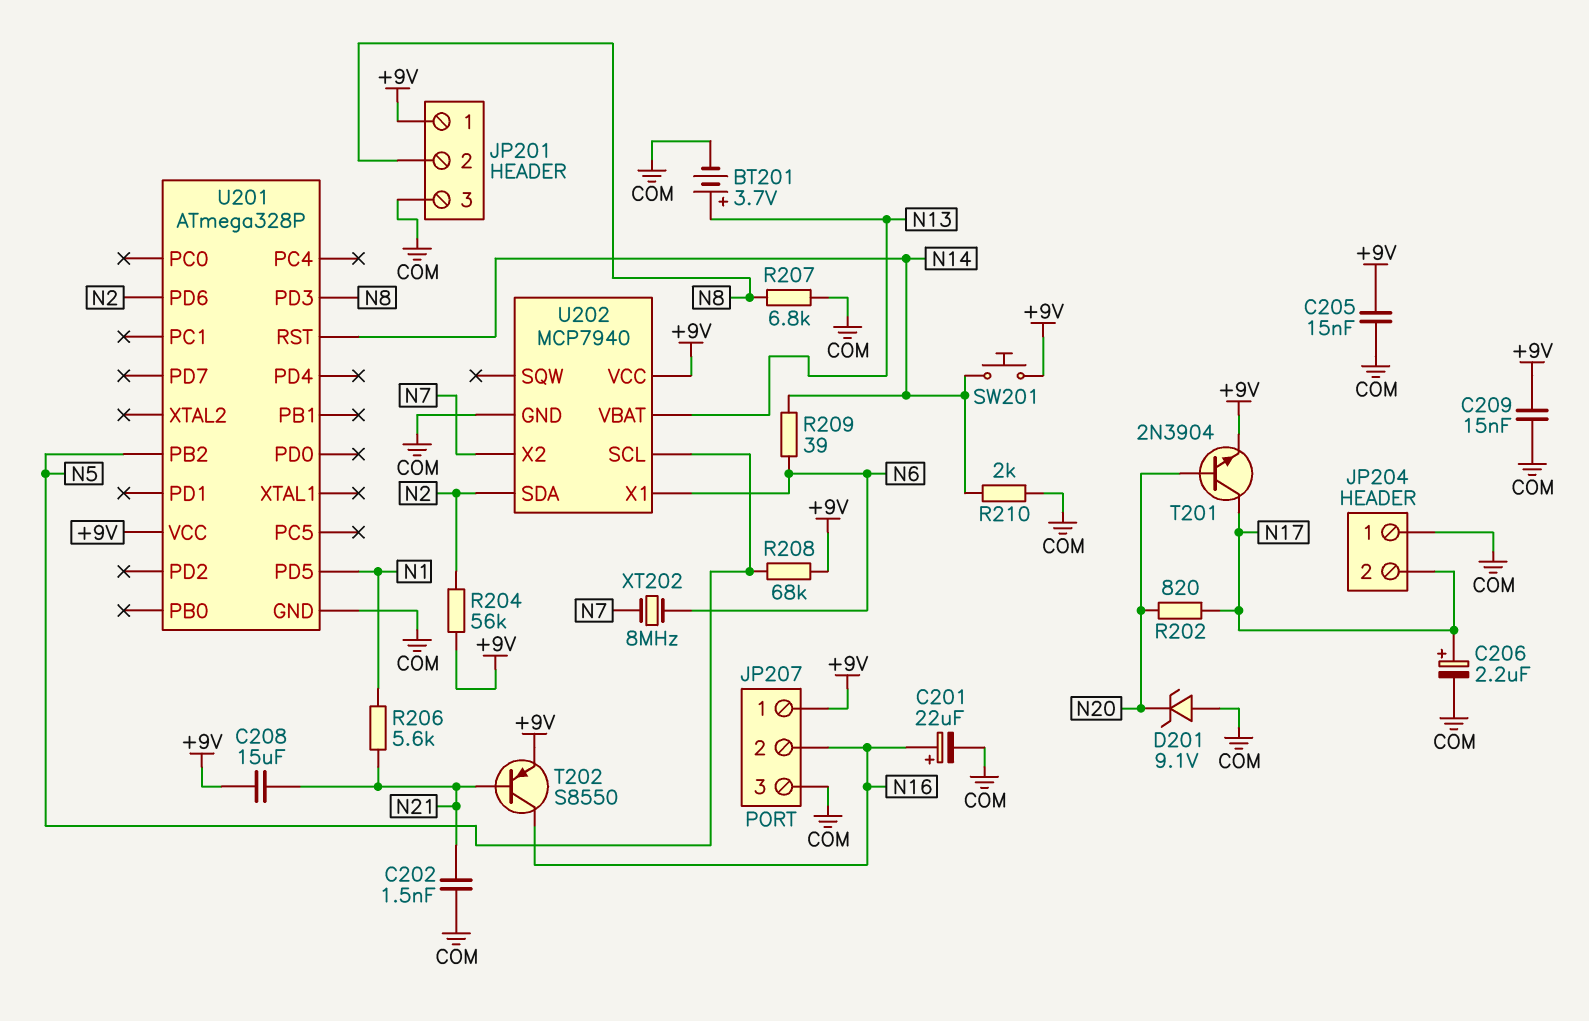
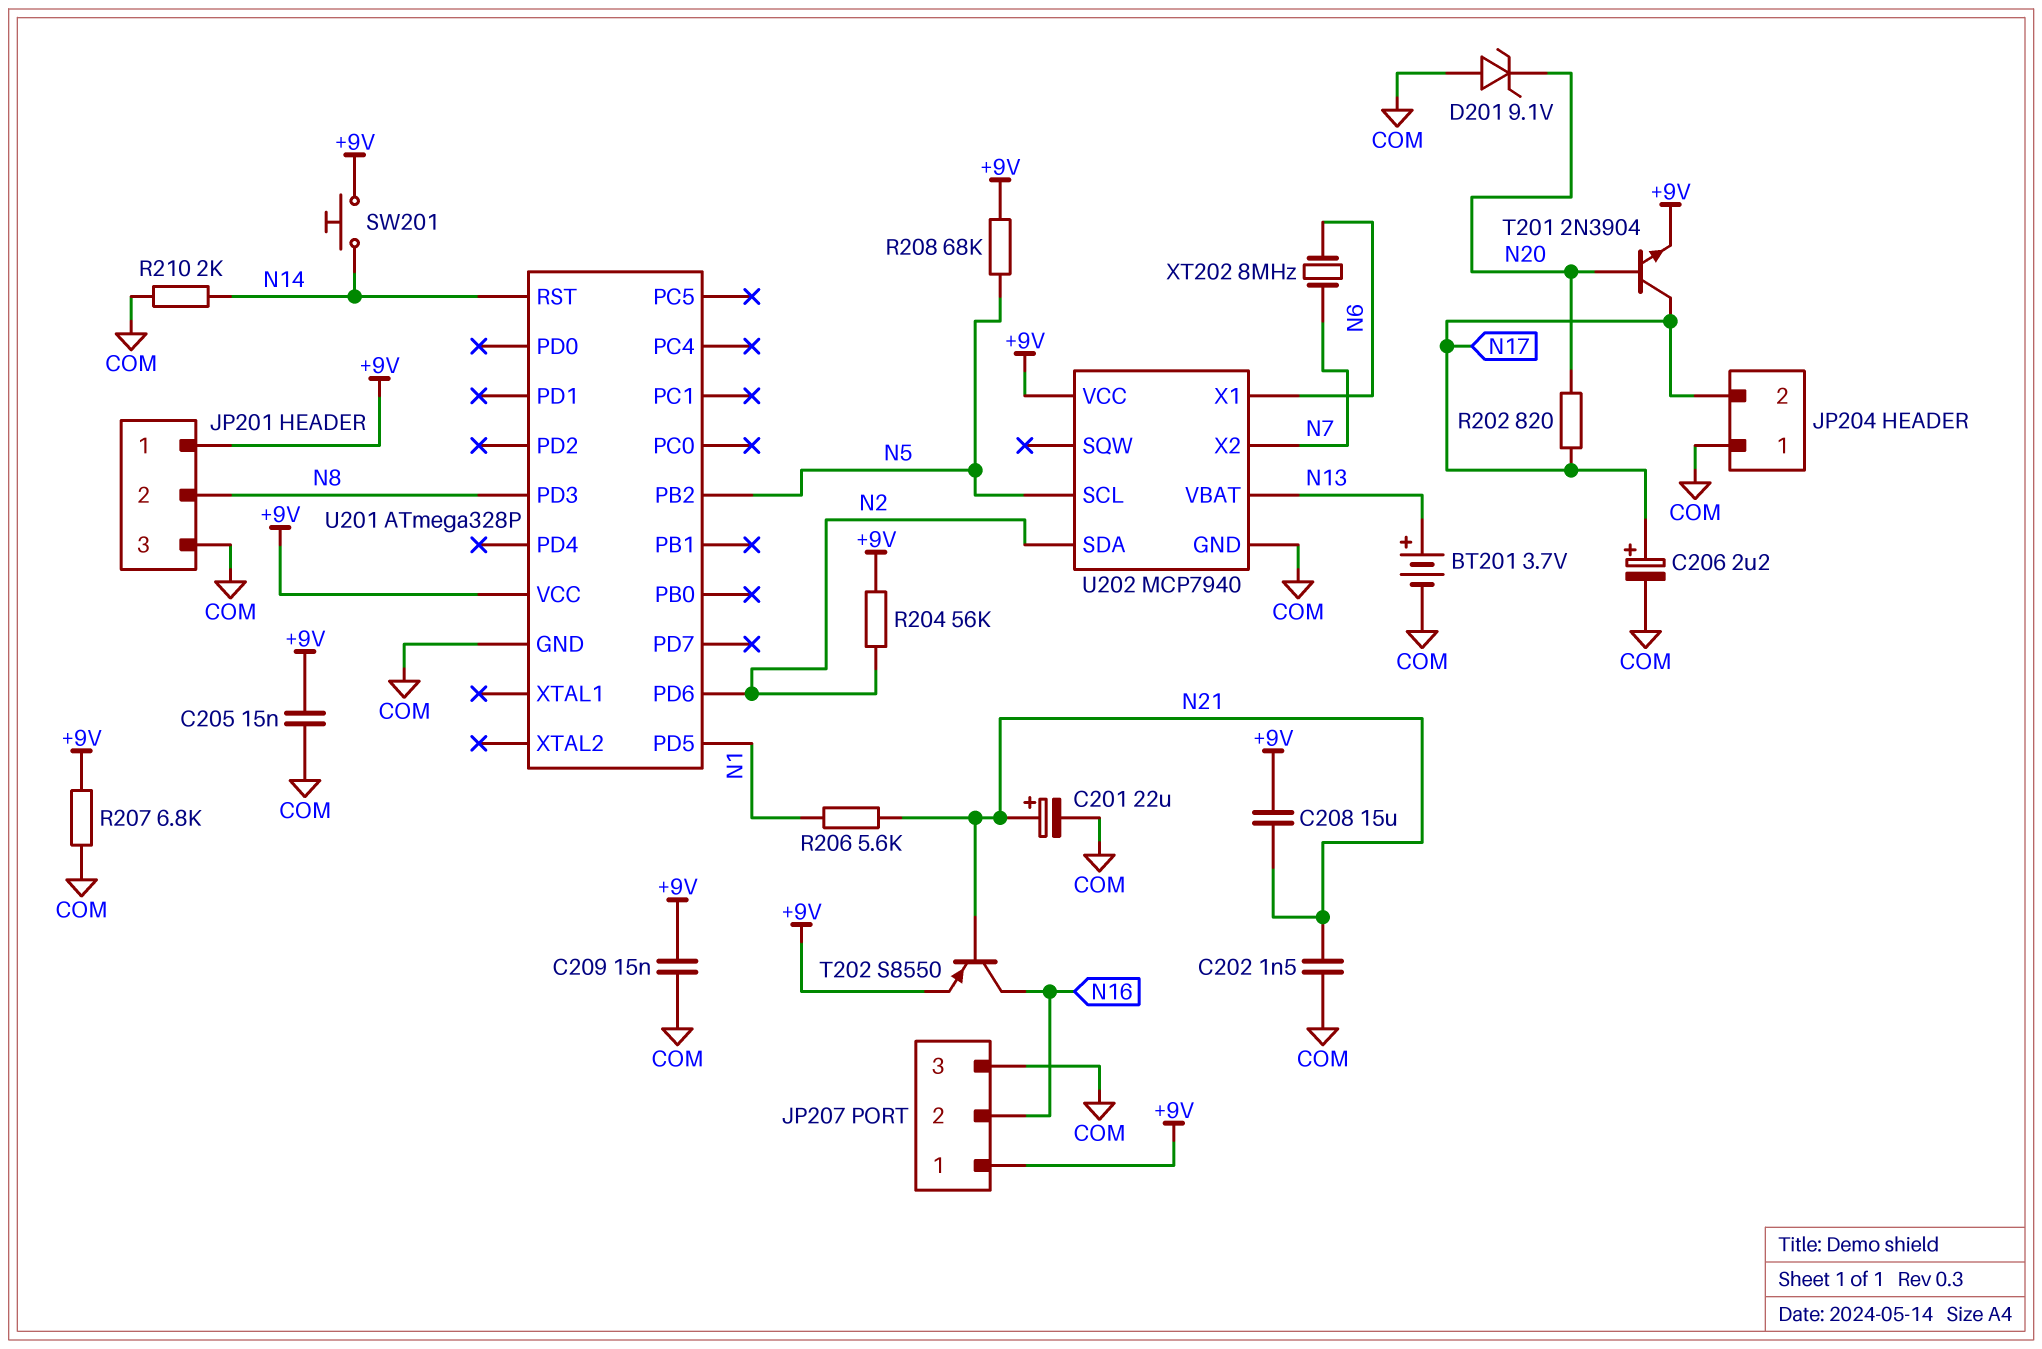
C201: 22uF (plus N16, minus COM) -> 22uF (plus N21, minus COM)
R207: 6.8k (COM, N8) -> 6.8k (+9V, COM)
R209: 39 (N6, N14) -> none

